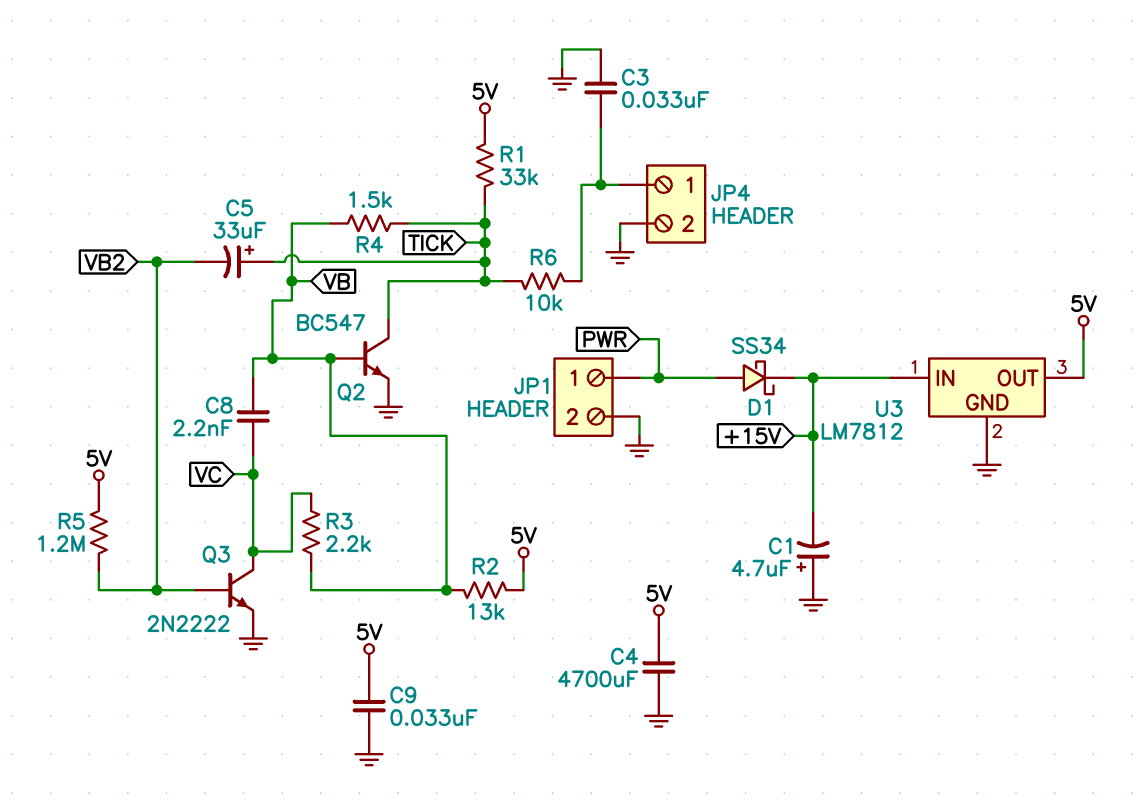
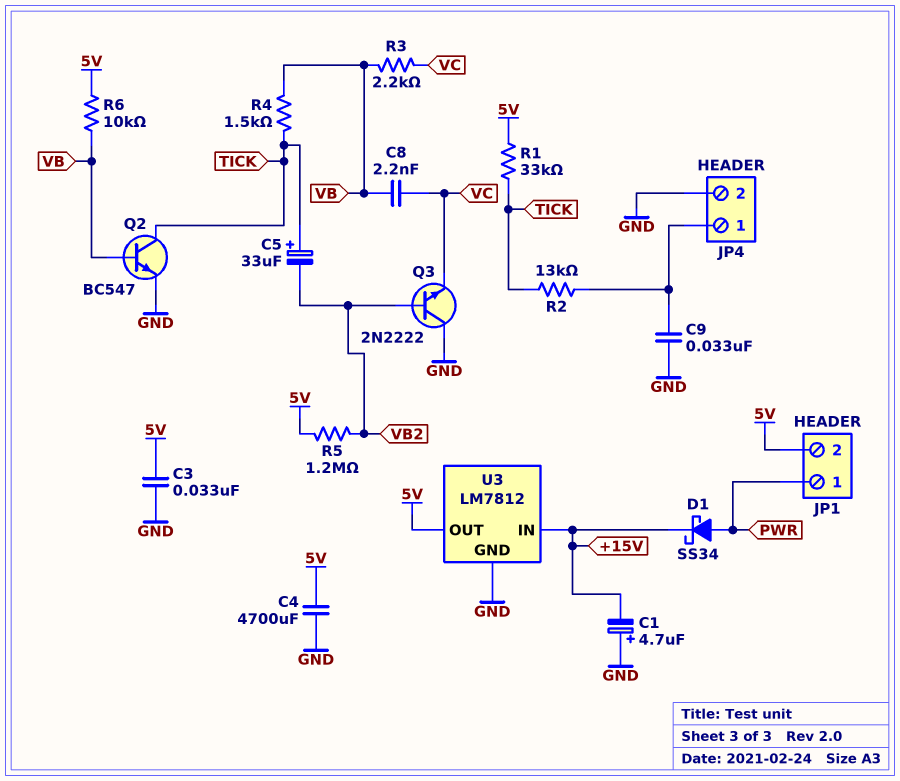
C3: 33nF (GND, JP4/1) -> 33nF (5V, GND)
C9: 33nF (5V, GND) -> 33nF (GND, JP4/1)
JP1 pin 2: GND -> 5V
Q3: NPN 2N2222 (B VB2, C VC, E GND) -> NPN 2N2222 (B VB2, C GND, E VC)
R2: 13k (5V, VB) -> 13k (JP4/1, TICK)
R6: 10k (JP4/1, TICK) -> 10k (5V, VB)

